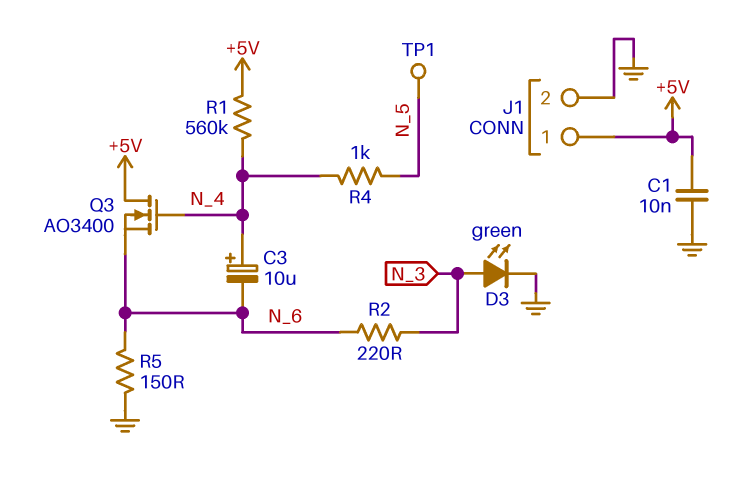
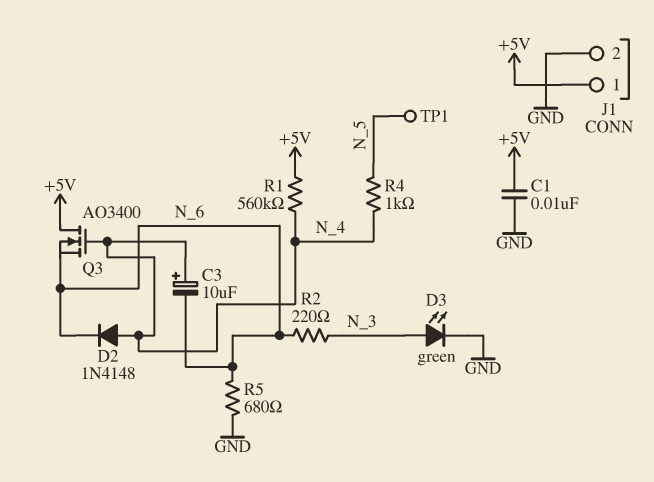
D2: none -> diode 1N4148 (A N_4, K N_6)
R5: 150 (GND, N_6) -> 680 (GND, N_6)

